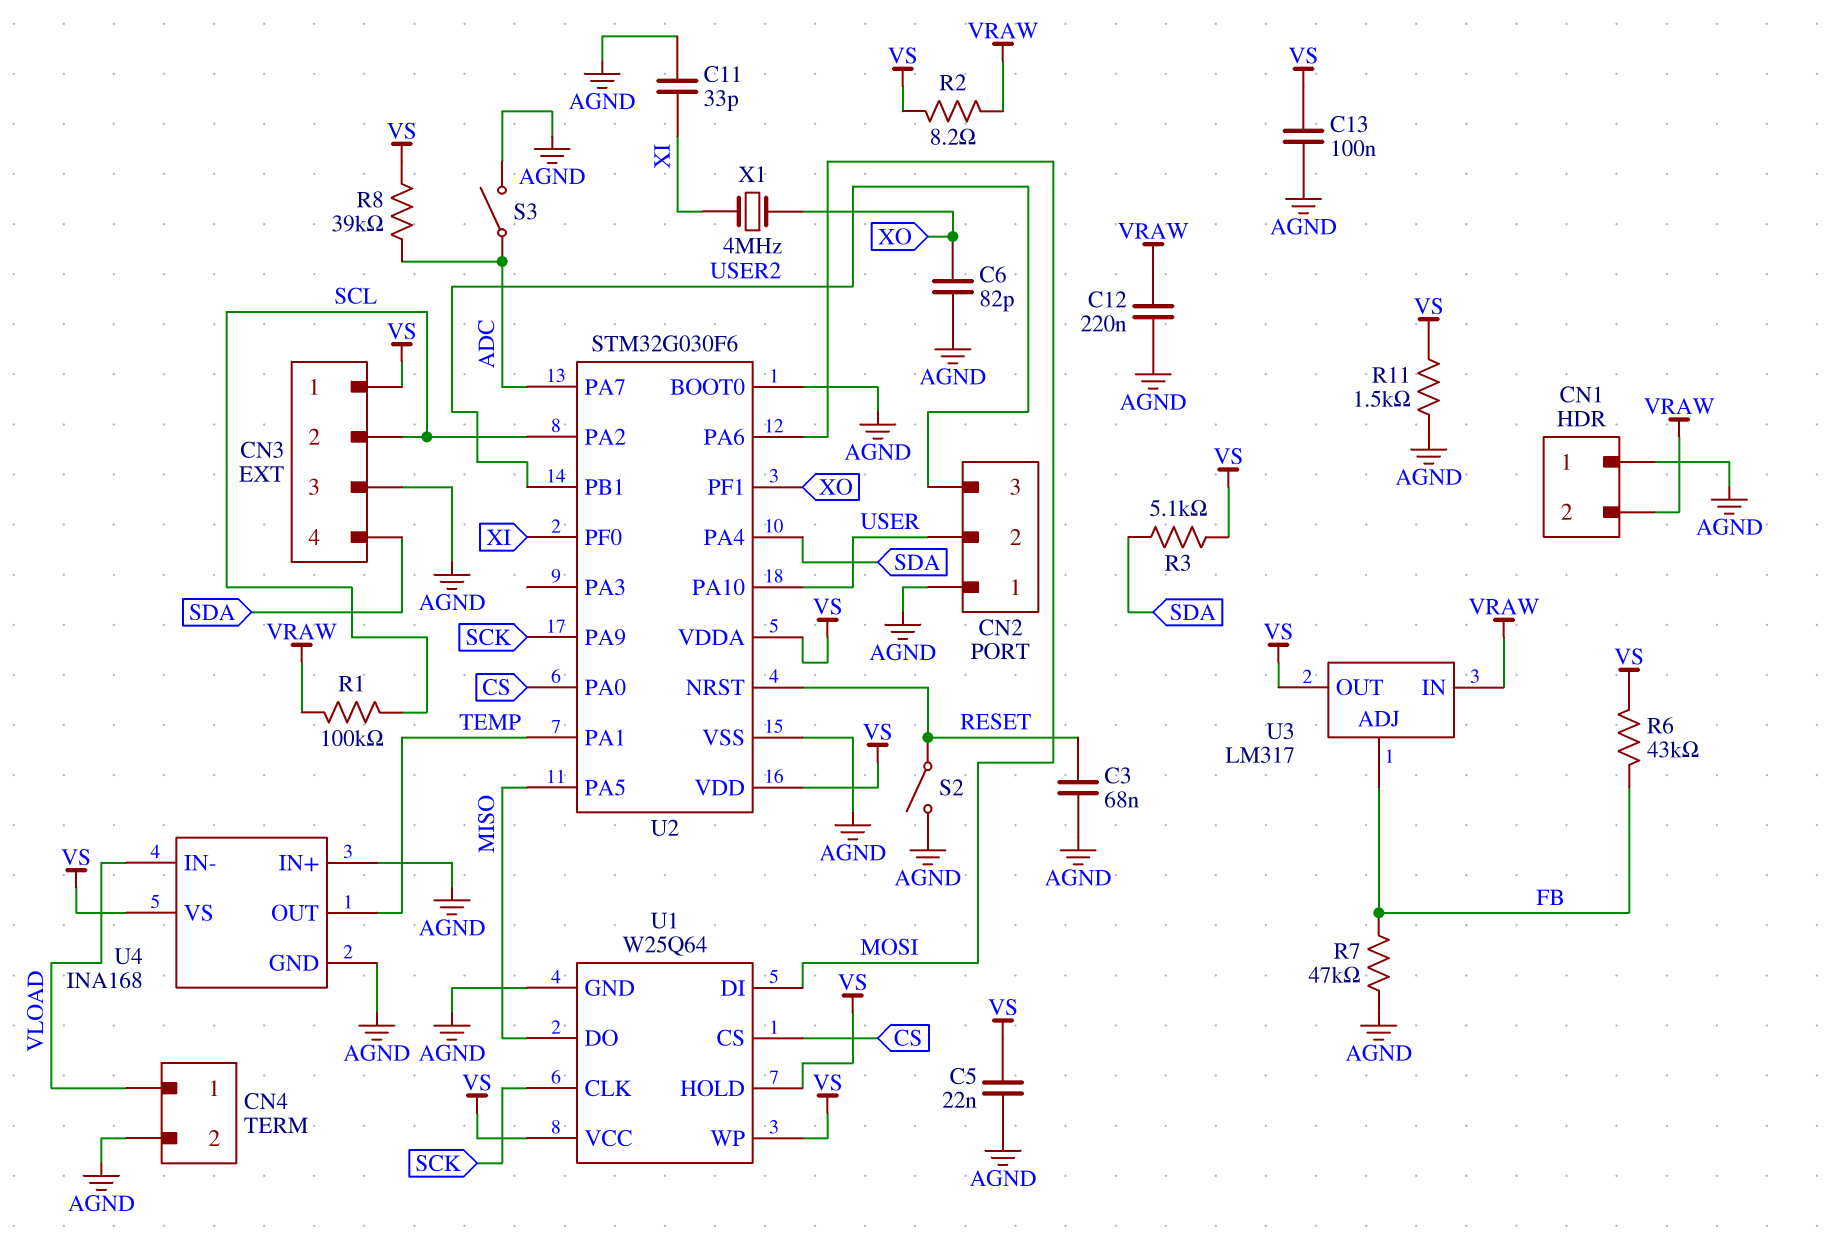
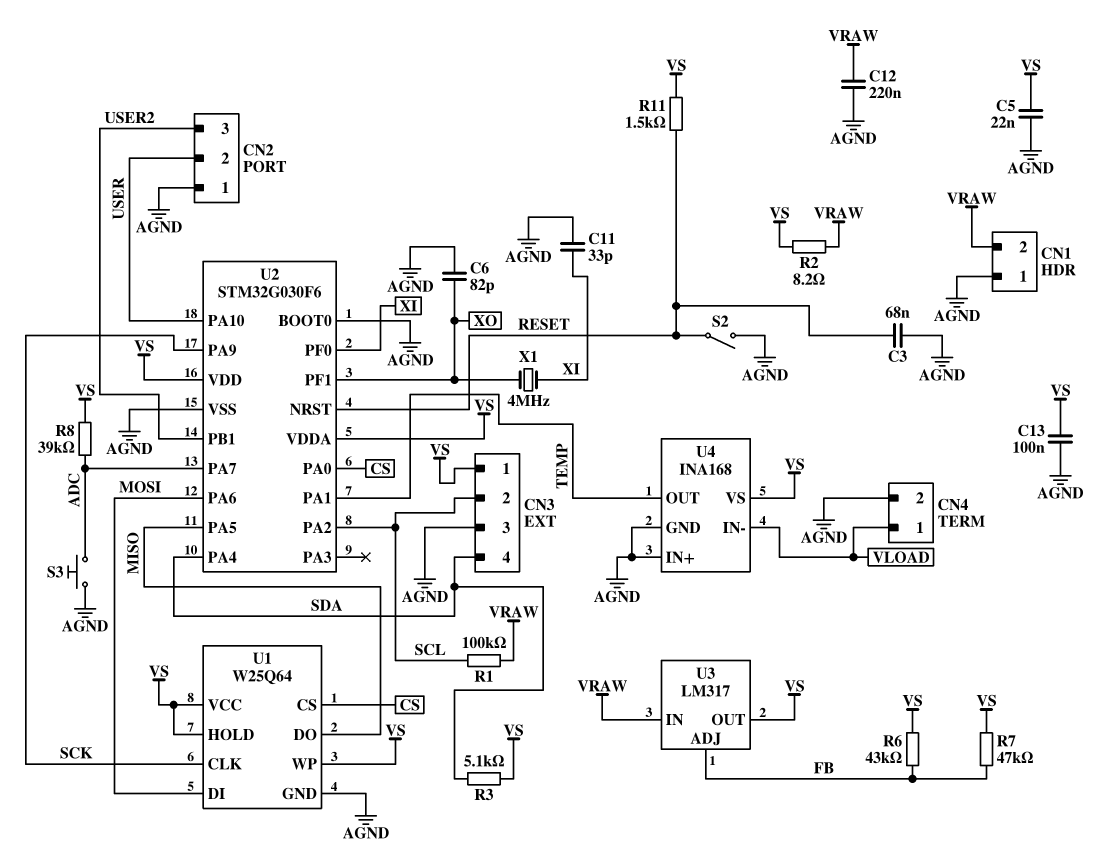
R7: 47k (AGND, FB) -> 47k (FB, VS)
R11: 1.5k (AGND, VS) -> 1.5k (RESET, VS)
S3: switch (ADC, AGND) -> button (ADC, AGND)

